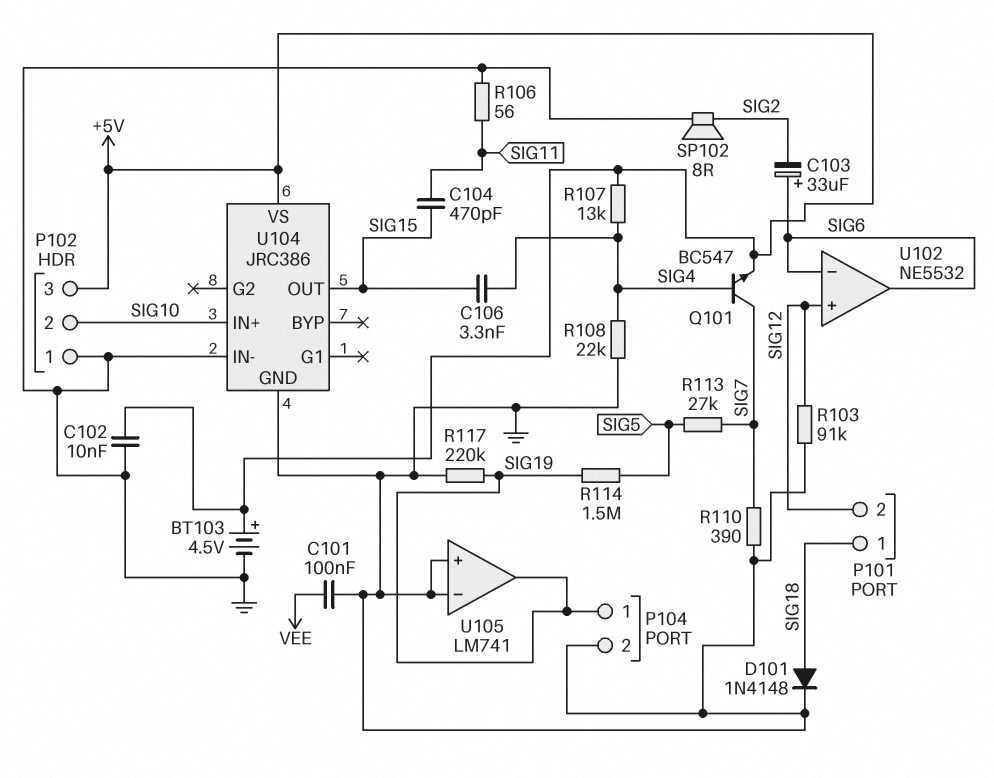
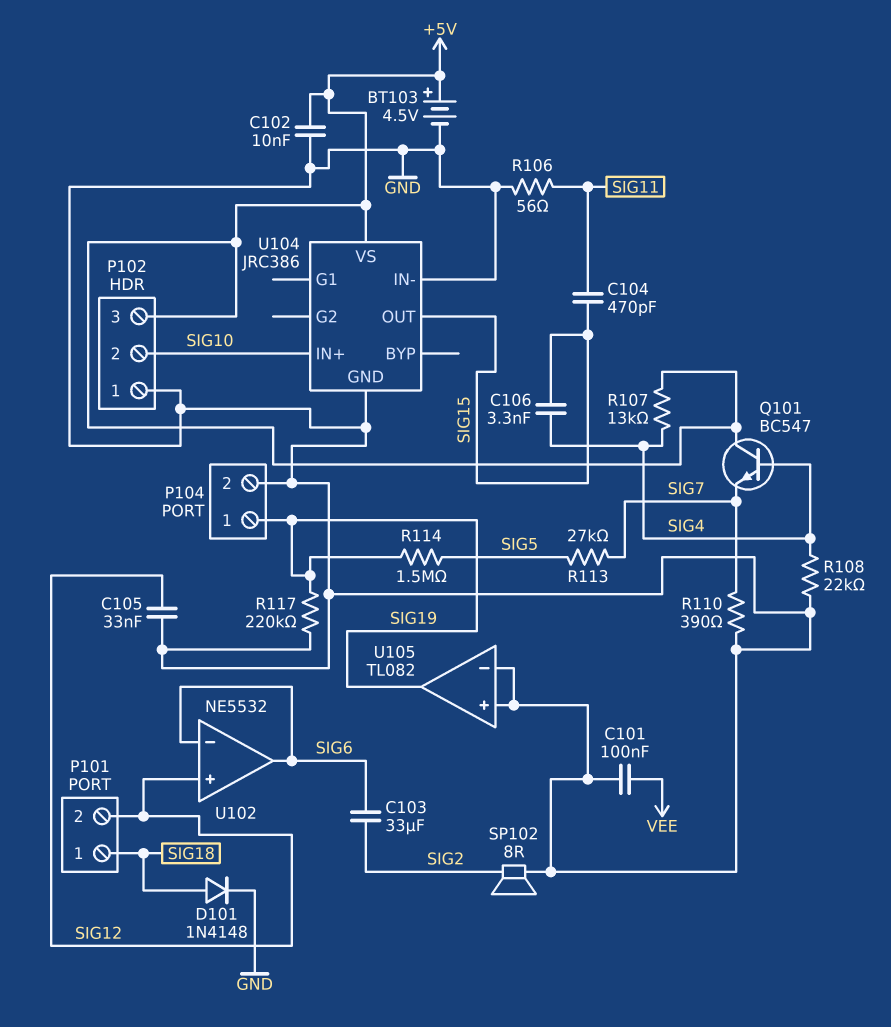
C103: 33uF (plus SIG6, minus SIG2) -> 33uF (SIG2, SIG6)
C105: none -> 33nF (GND, SIG12)
Q101: NPN BC547 (B SIG4, C SIG7, E +5V) -> NPN BC547 (B SIG4, C +5V, E SIG7)
R103: 91k (GND, SIG12) -> none
U105: LM741 -> TL082

